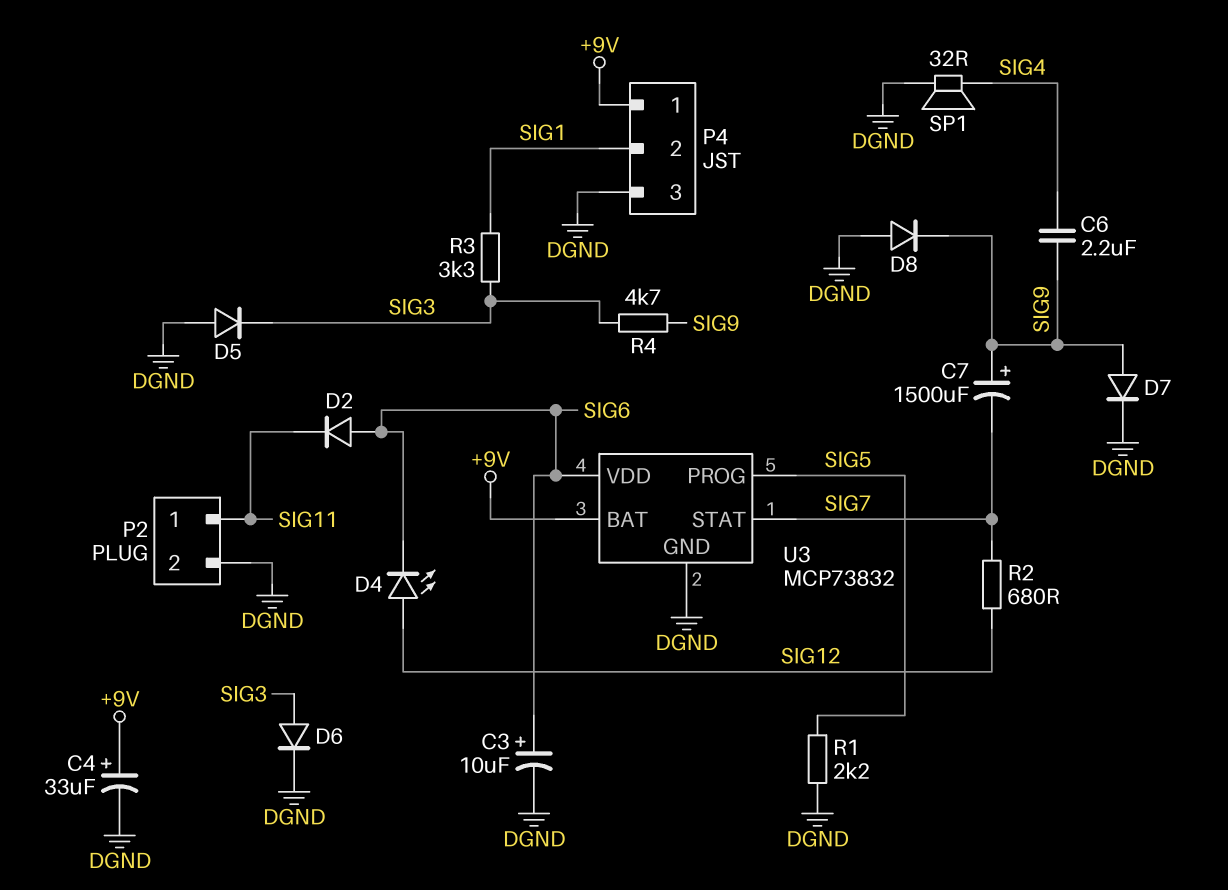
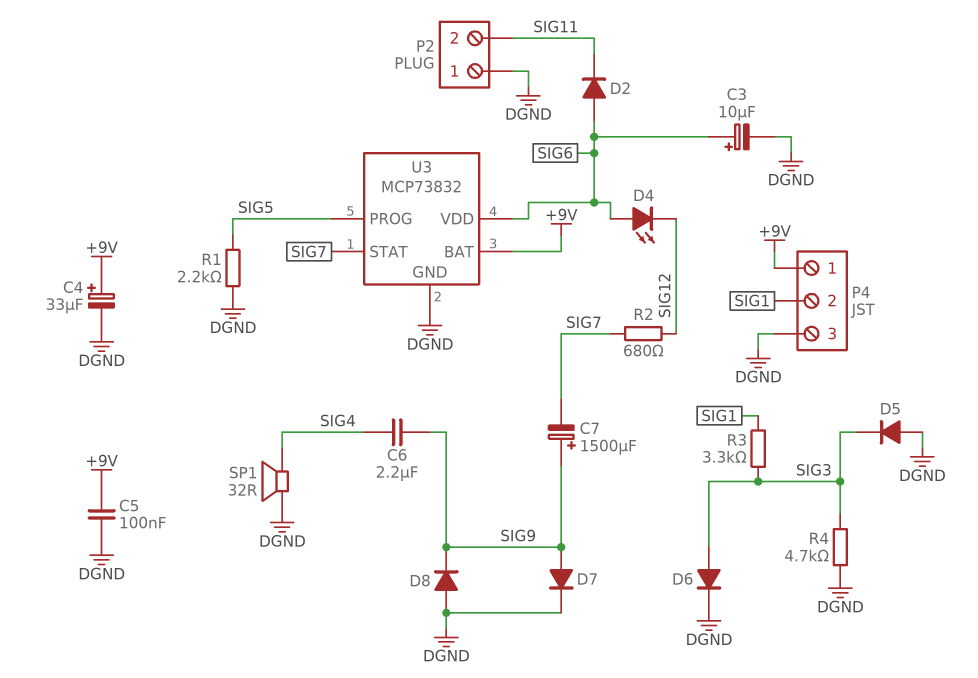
C5: none -> 100nF (+9V, DGND)
D4: LED (A SIG12, K SIG6) -> LED (A SIG6, K SIG12)
P2 pin 1: SIG11 -> DGND
P2 pin 2: DGND -> SIG11
R4: 4.7k (SIG3, SIG9) -> 4.7k (DGND, SIG3)

